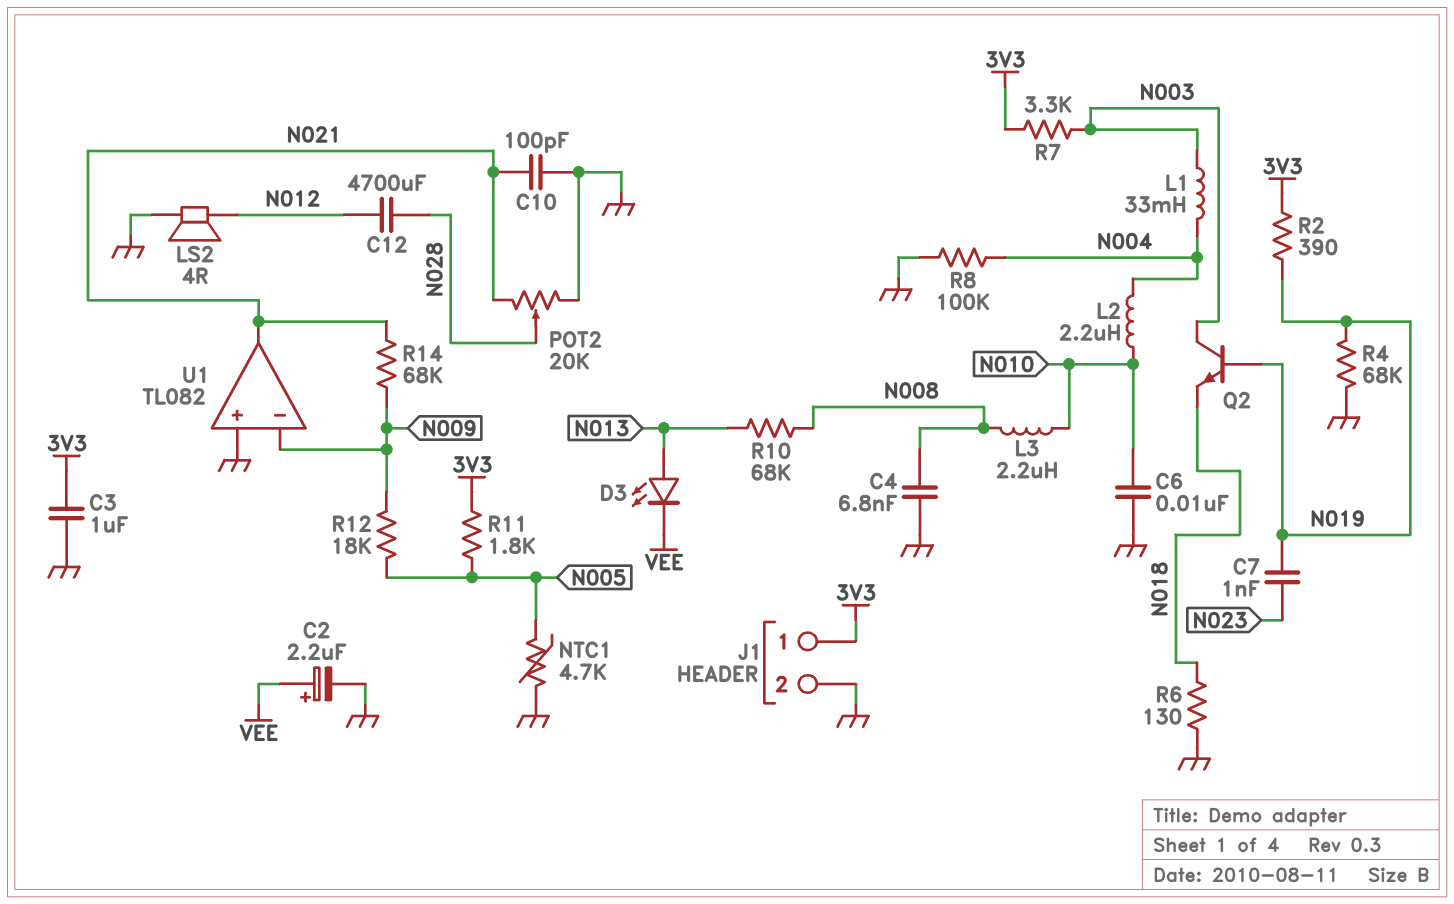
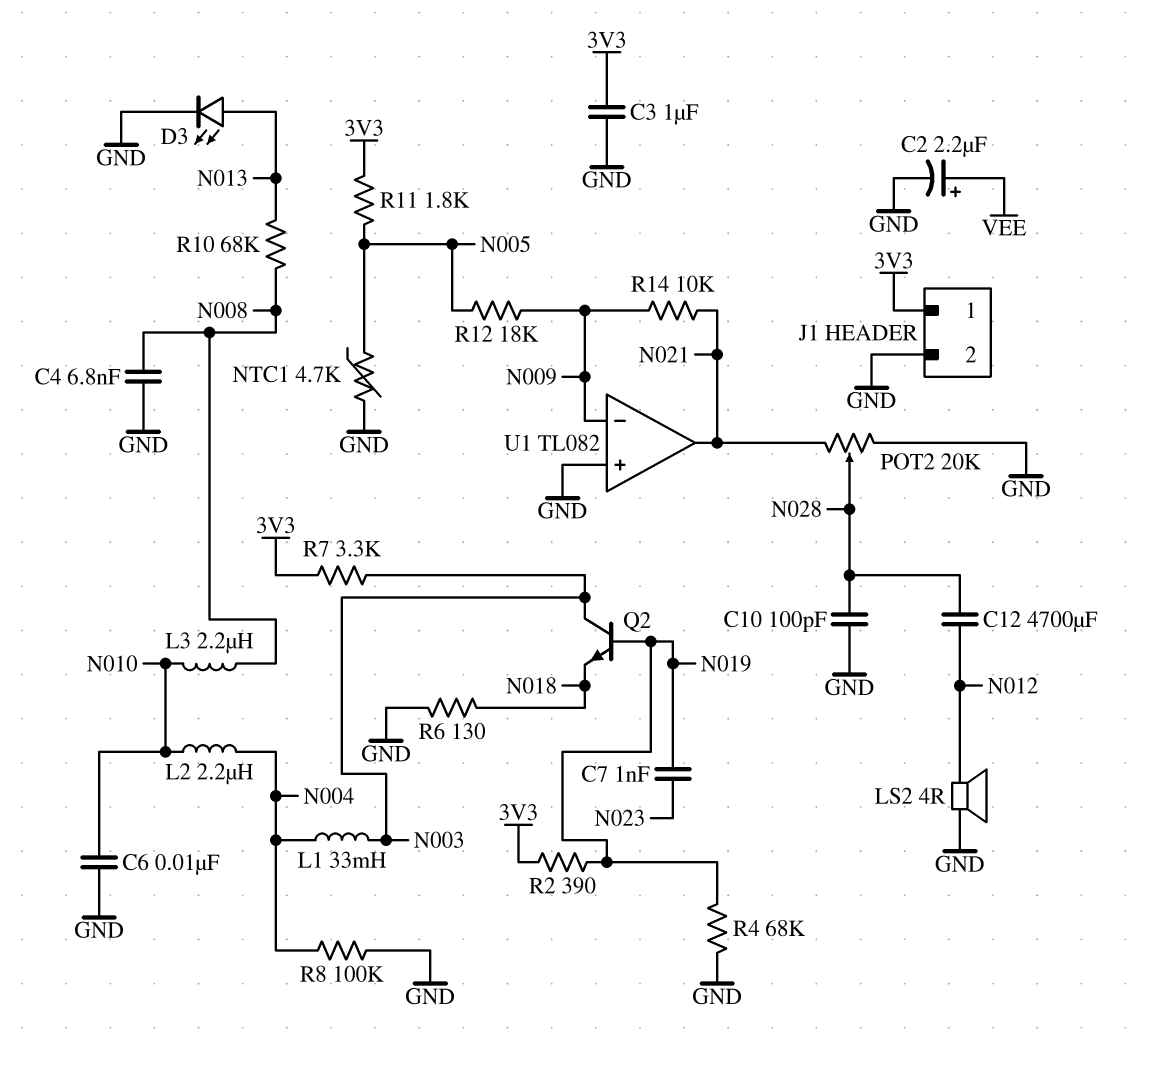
C10: 100pF (GND, N021) -> 100pF (GND, N028)
D3: LED (A N013, K VEE) -> LED (A N013, K GND)
R14: 68k (N009, N021) -> 10k (N009, N021)

